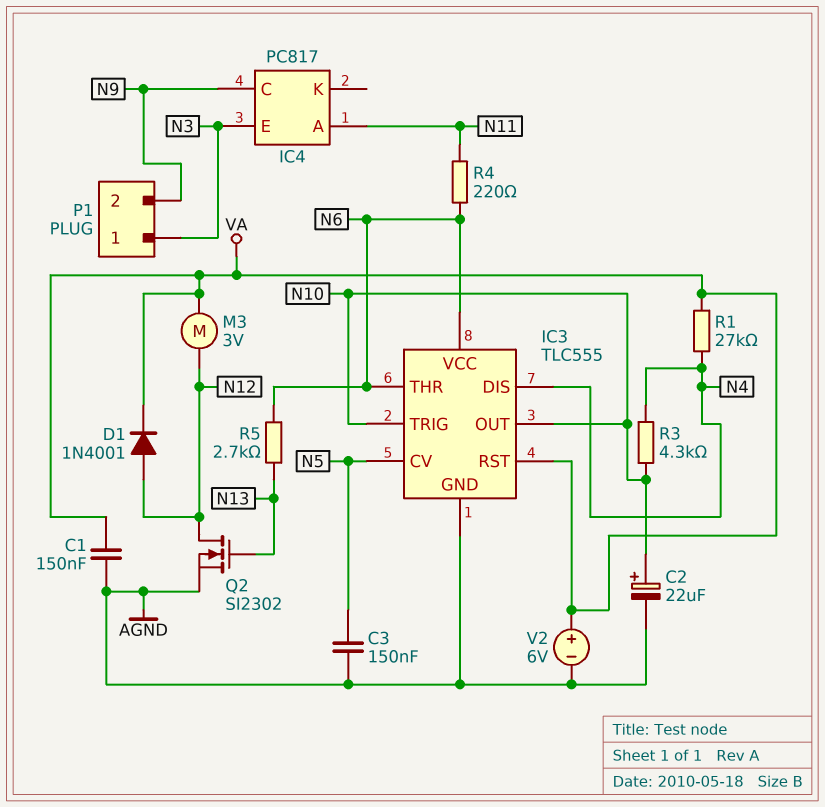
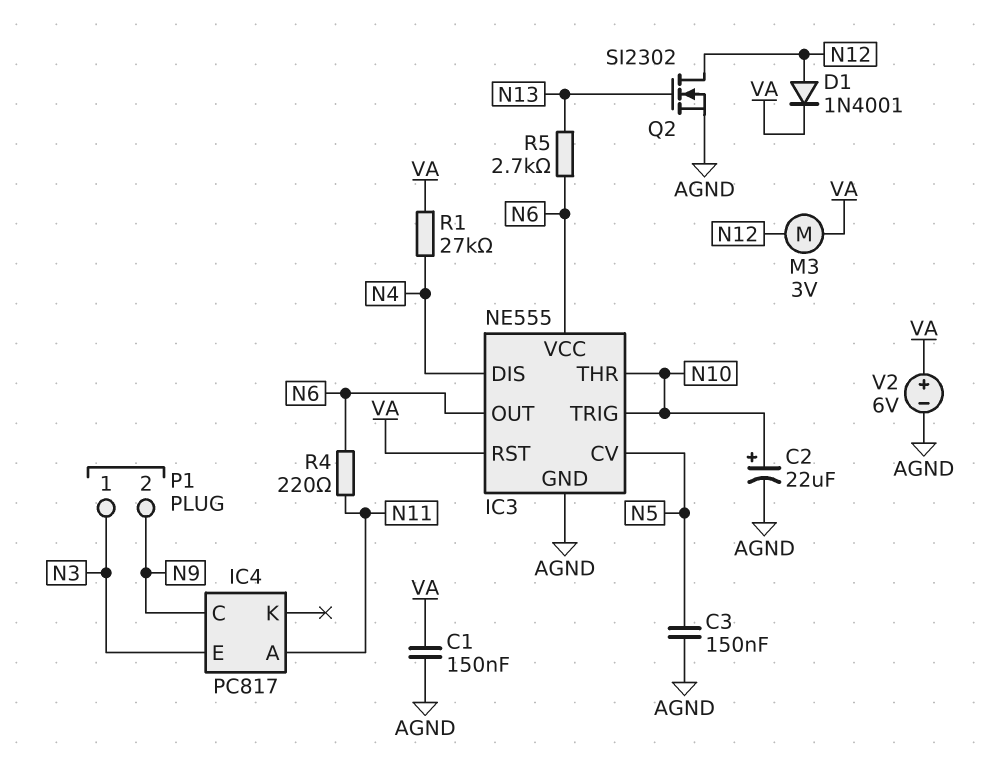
IC3: TLC555 -> NE555
IC3 pin OUT: N10 -> N6
IC3 pin THR: N6 -> N10
R3: 4.3k (N4, N10) -> none

